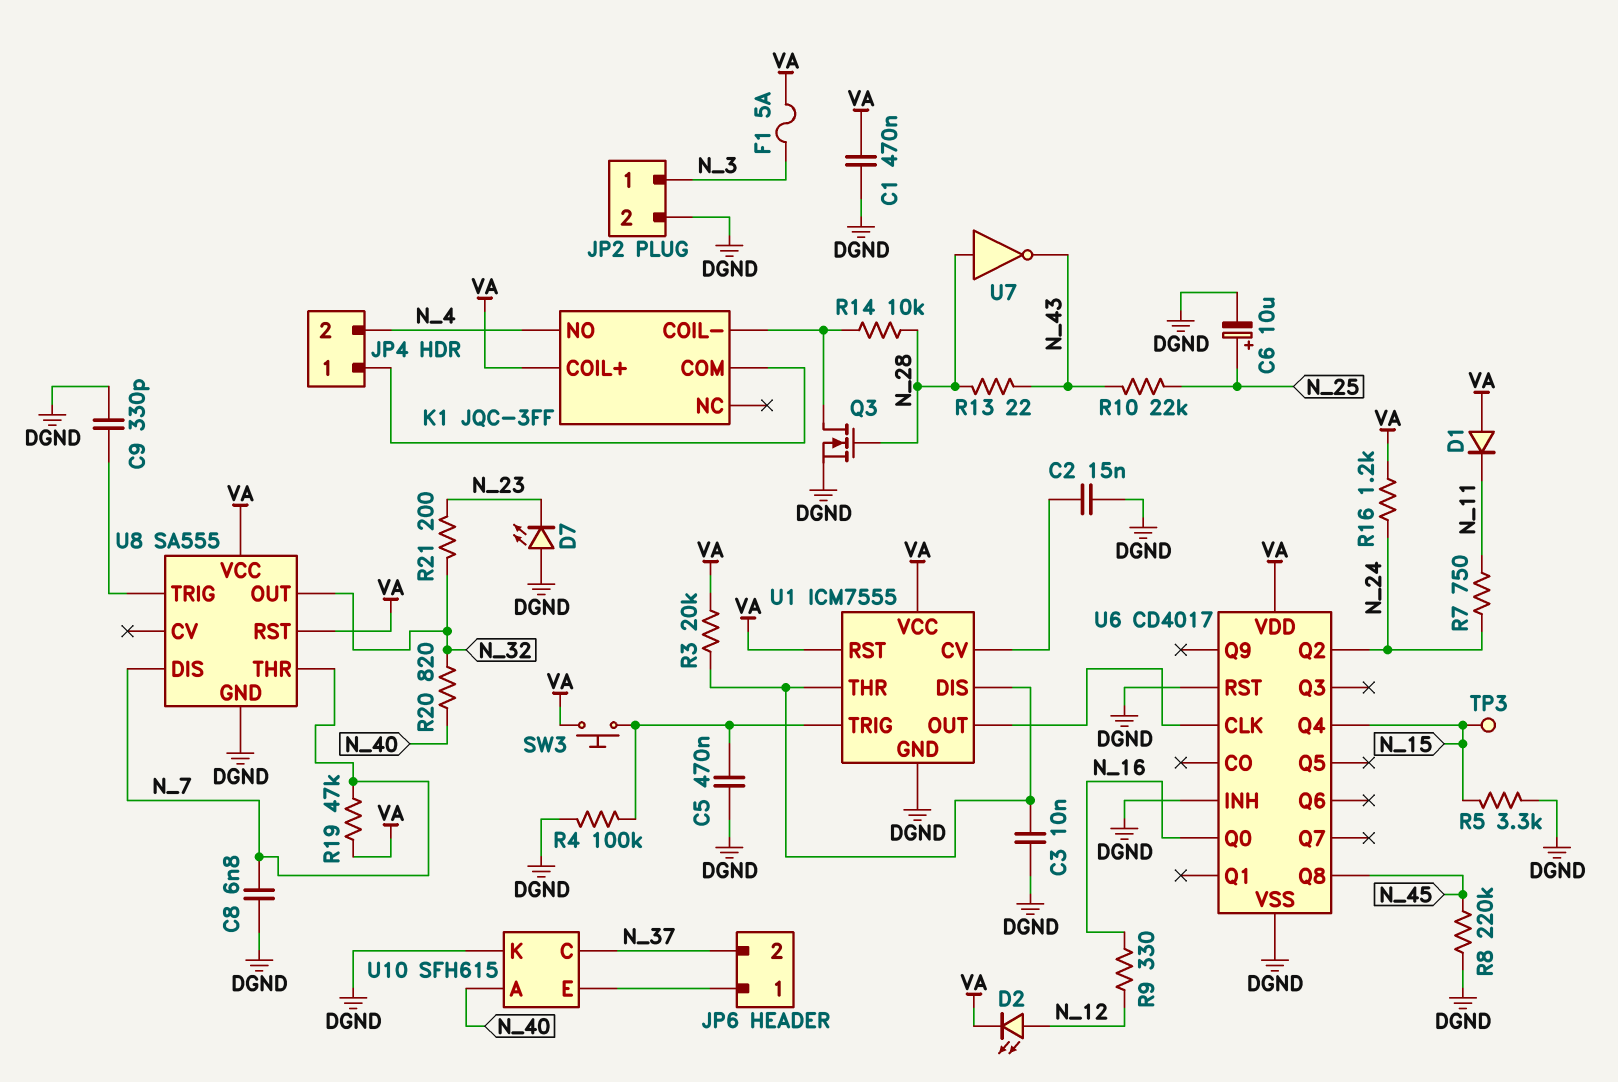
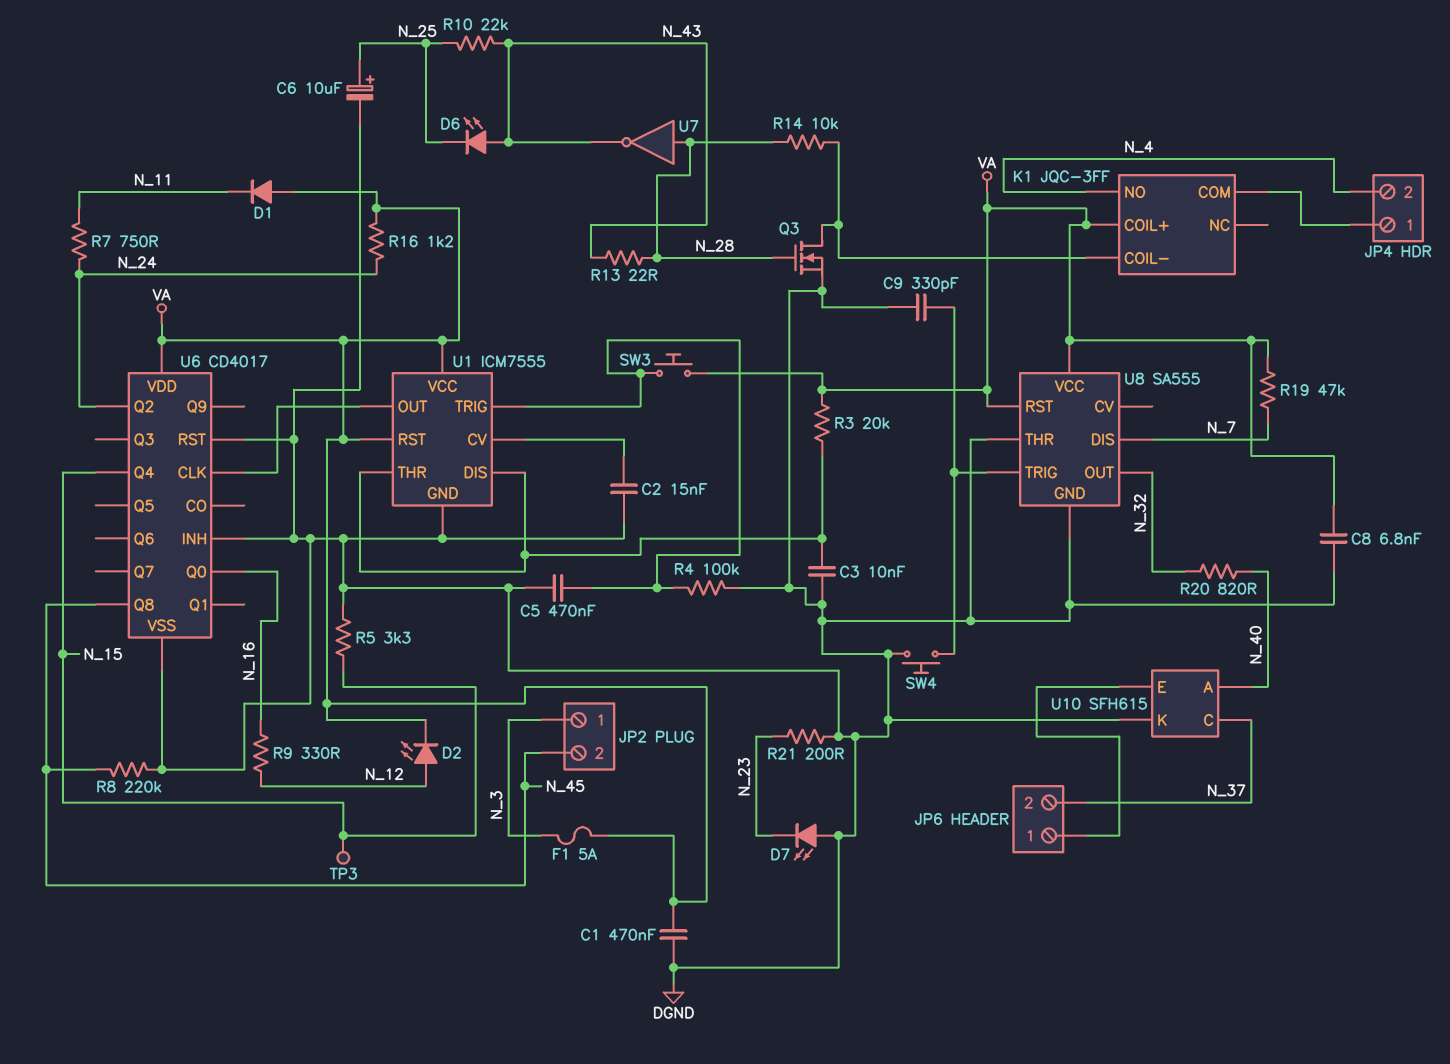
C8: 6.8nF (DGND, N_7) -> 6.8nF (DGND, VA)
D6: none -> LED (A N_43, K N_25)
JP2 pin 2: DGND -> N_45
R21: 200 (N_23, N_32) -> 200 (DGND, N_23)
SW4: none -> button (DGND, U8/TRIG)
U8 pin THR: N_7 -> DGND

